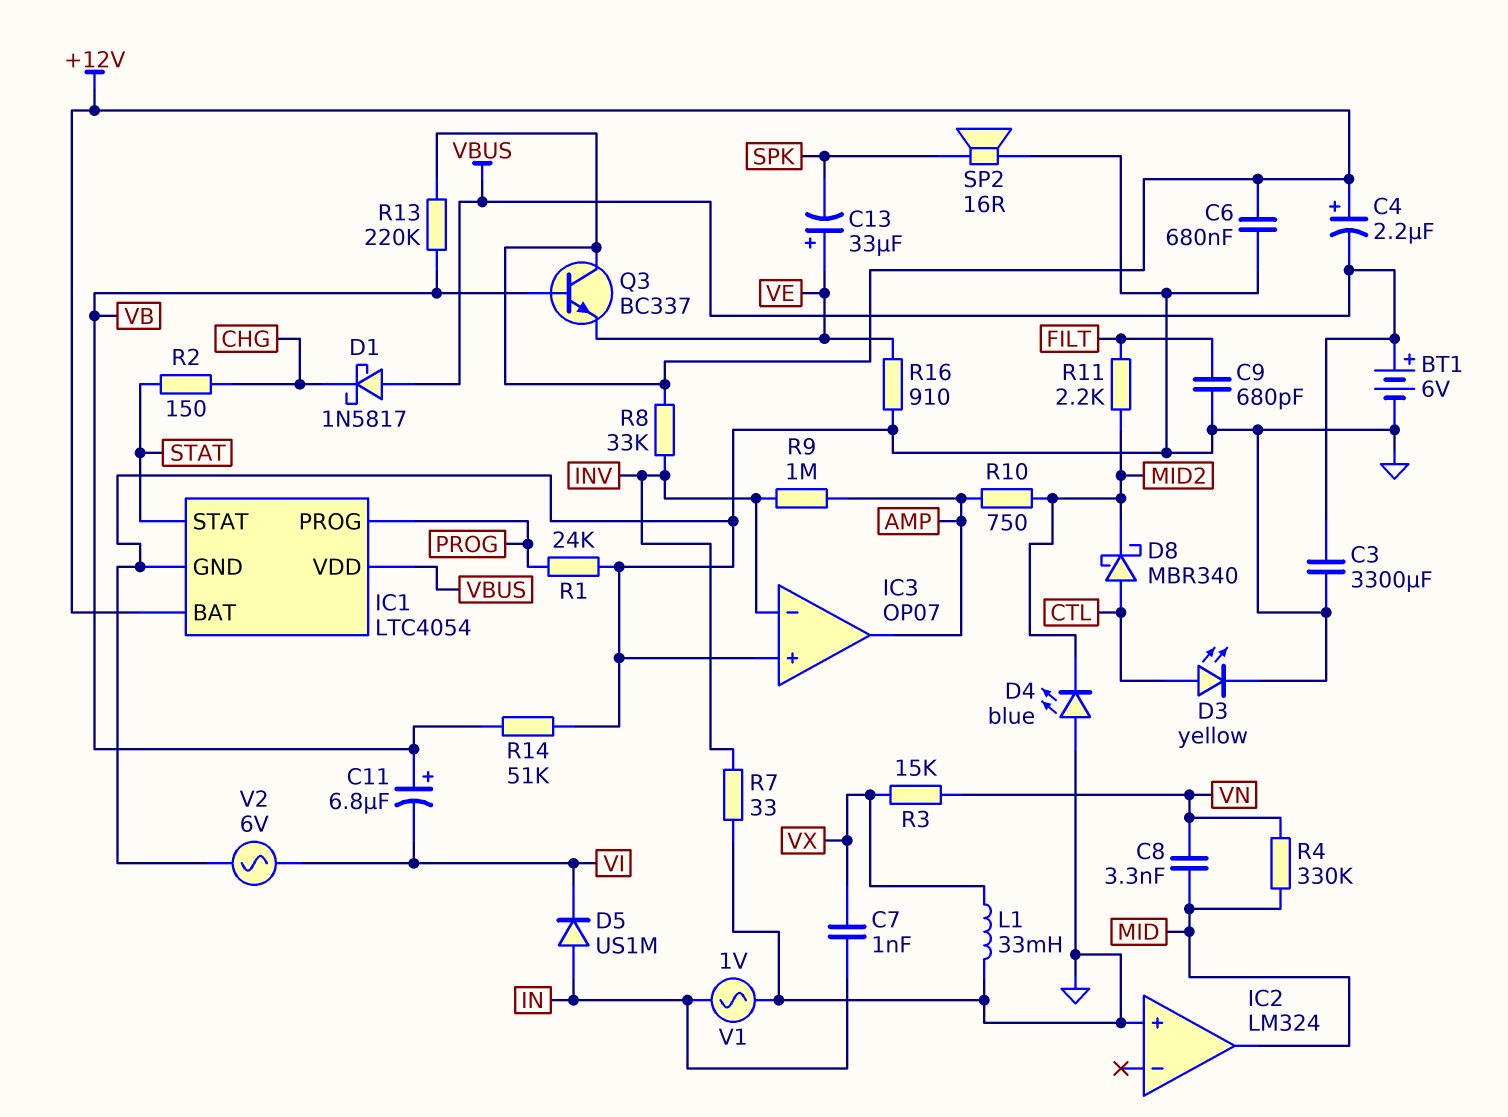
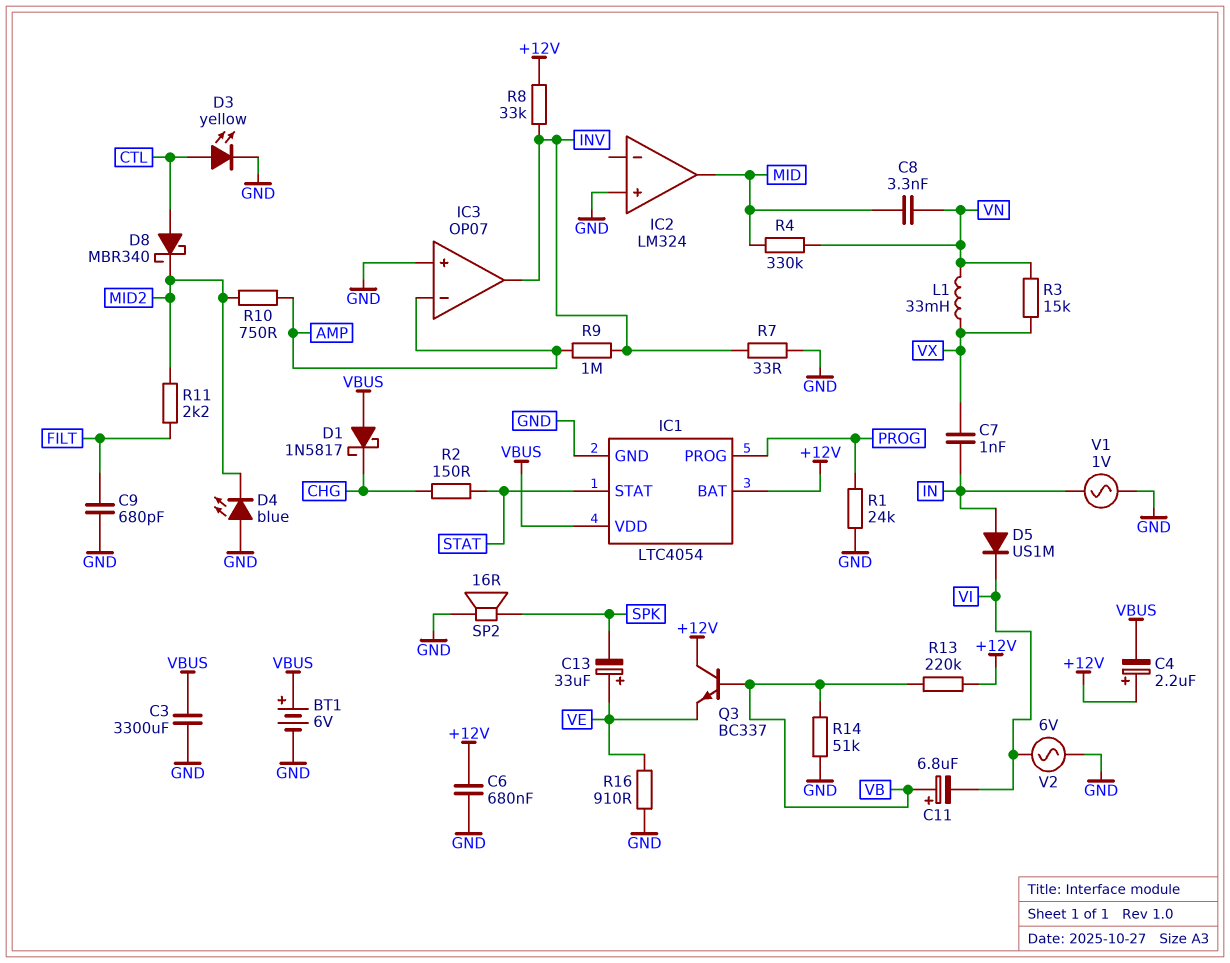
IC3 pin in-: INV -> AMP
IC3 pin out: AMP -> INV
L1: 33mH (GND, VX) -> 33mH (VN, VX)

